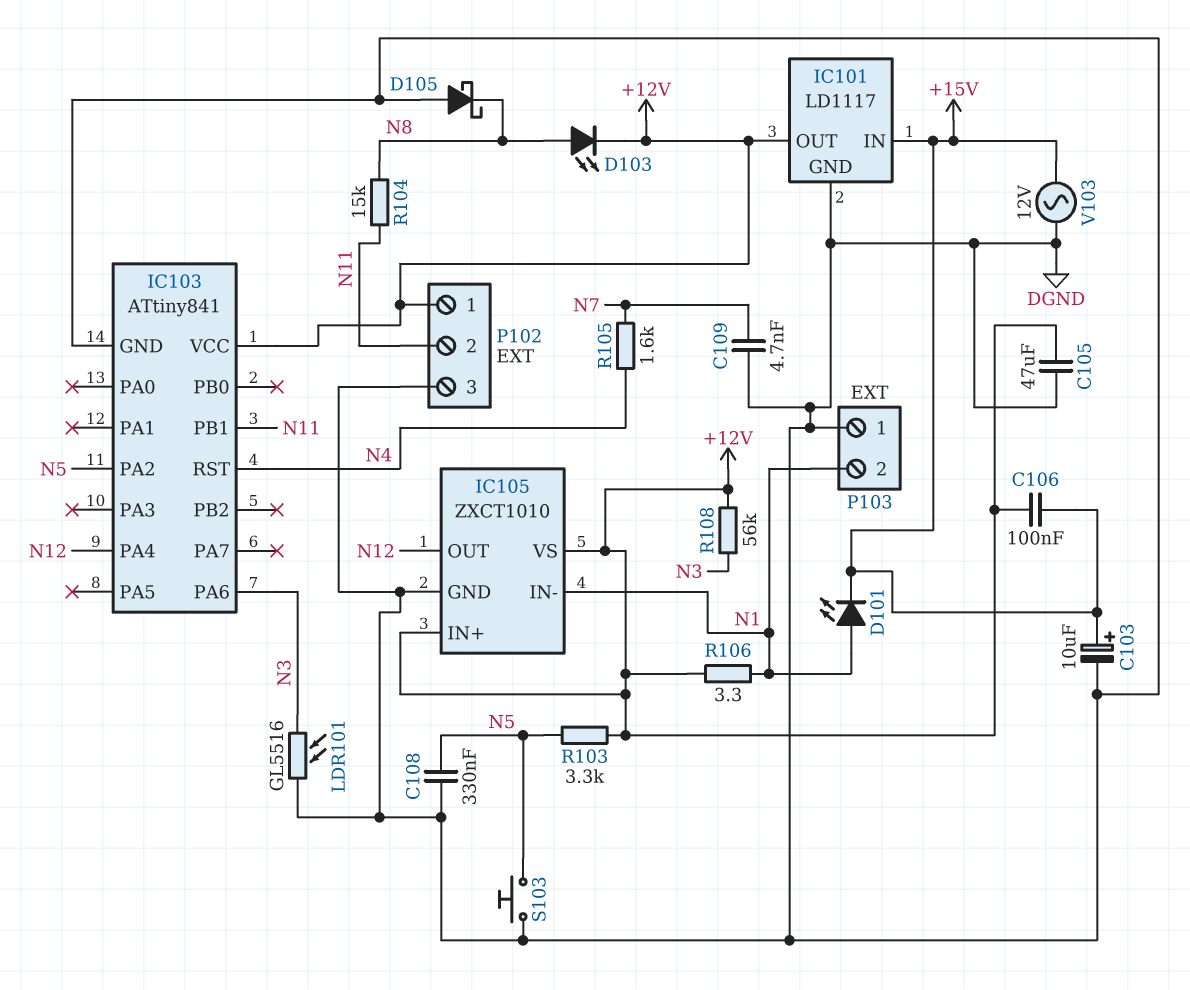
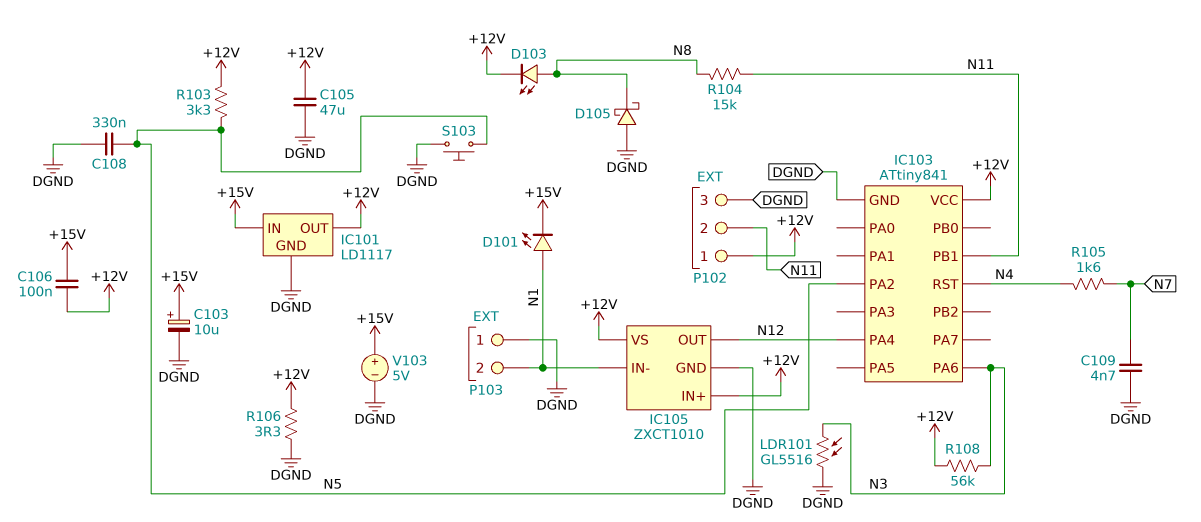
R106: 3.3 (+12V, N1) -> 3.3 (+12V, DGND)
V103: AC 12V (+15V, DGND) -> 5V (plus +15V, minus DGND)

